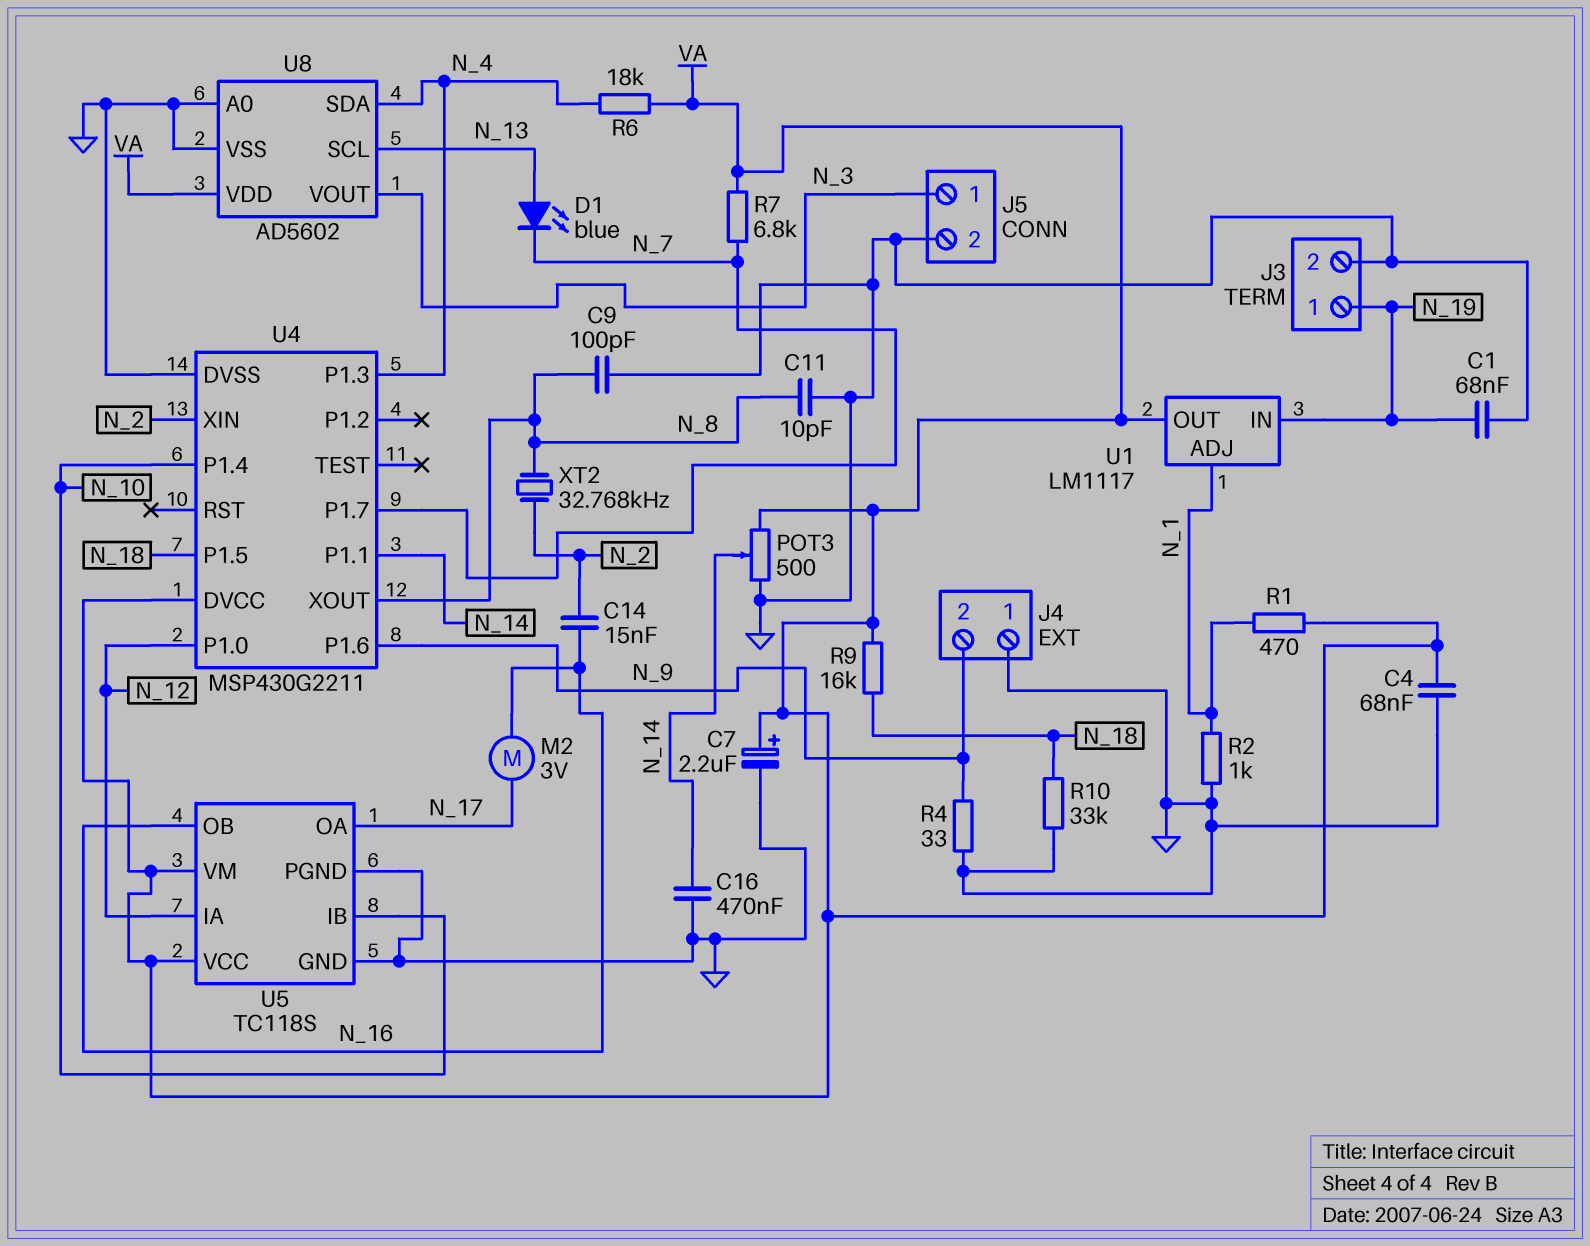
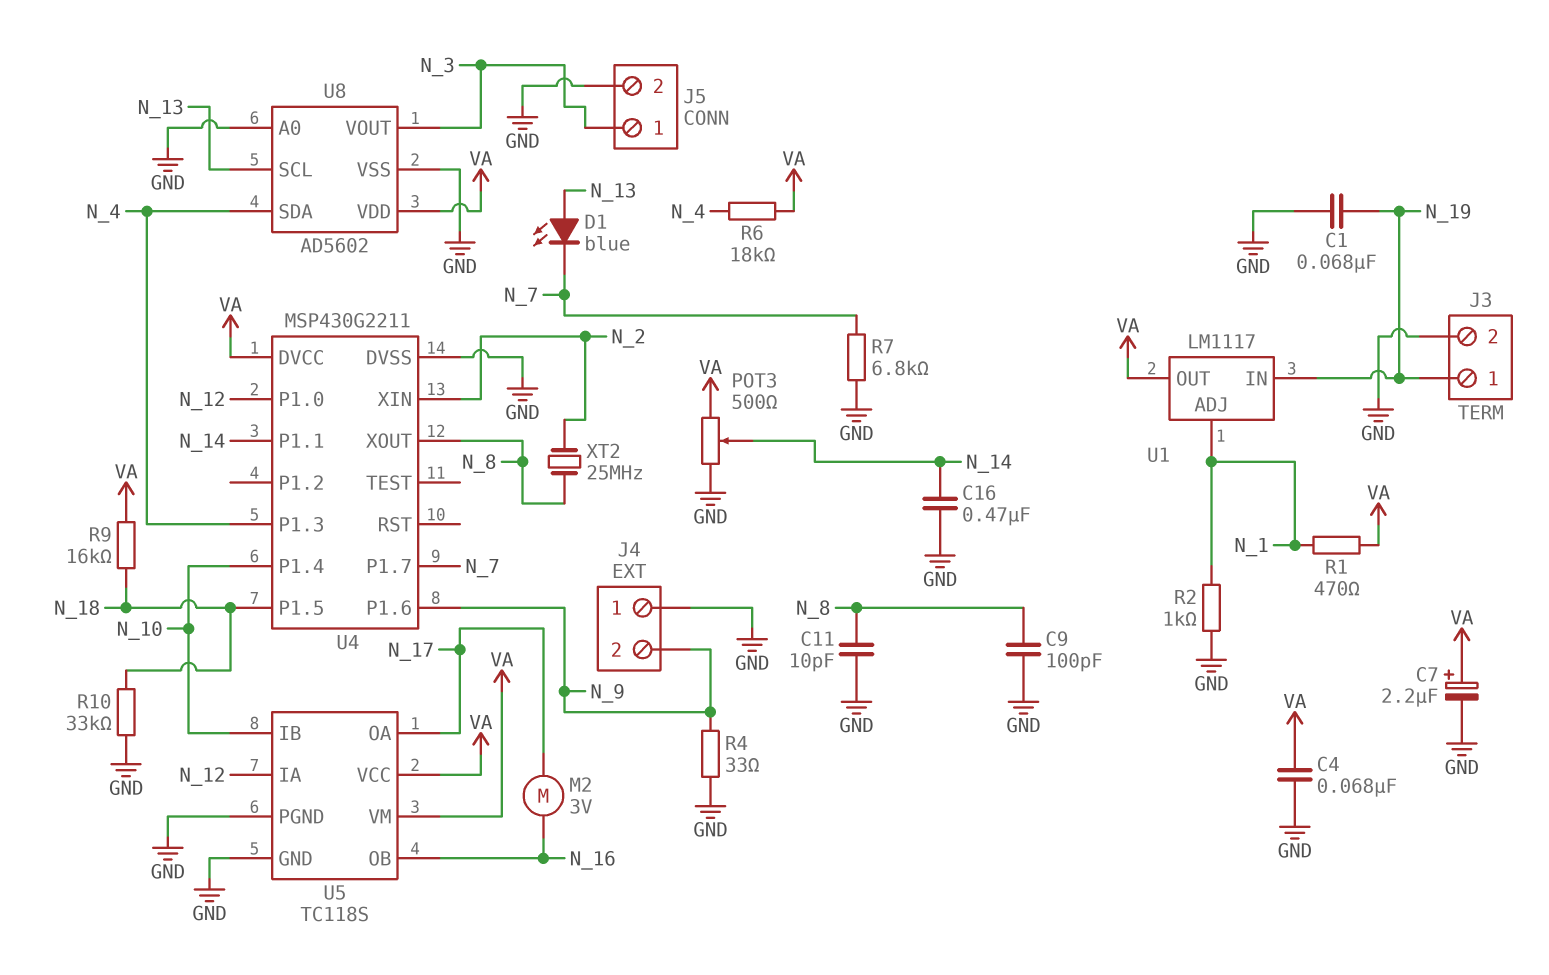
C14: 15nF (N_2, N_16) -> none
R7: 6.8k (N_7, VA) -> 6.8k (GND, N_7)
XT2: 32.768kHz (N_2, N_8) -> 25MHz (N_2, N_8)

